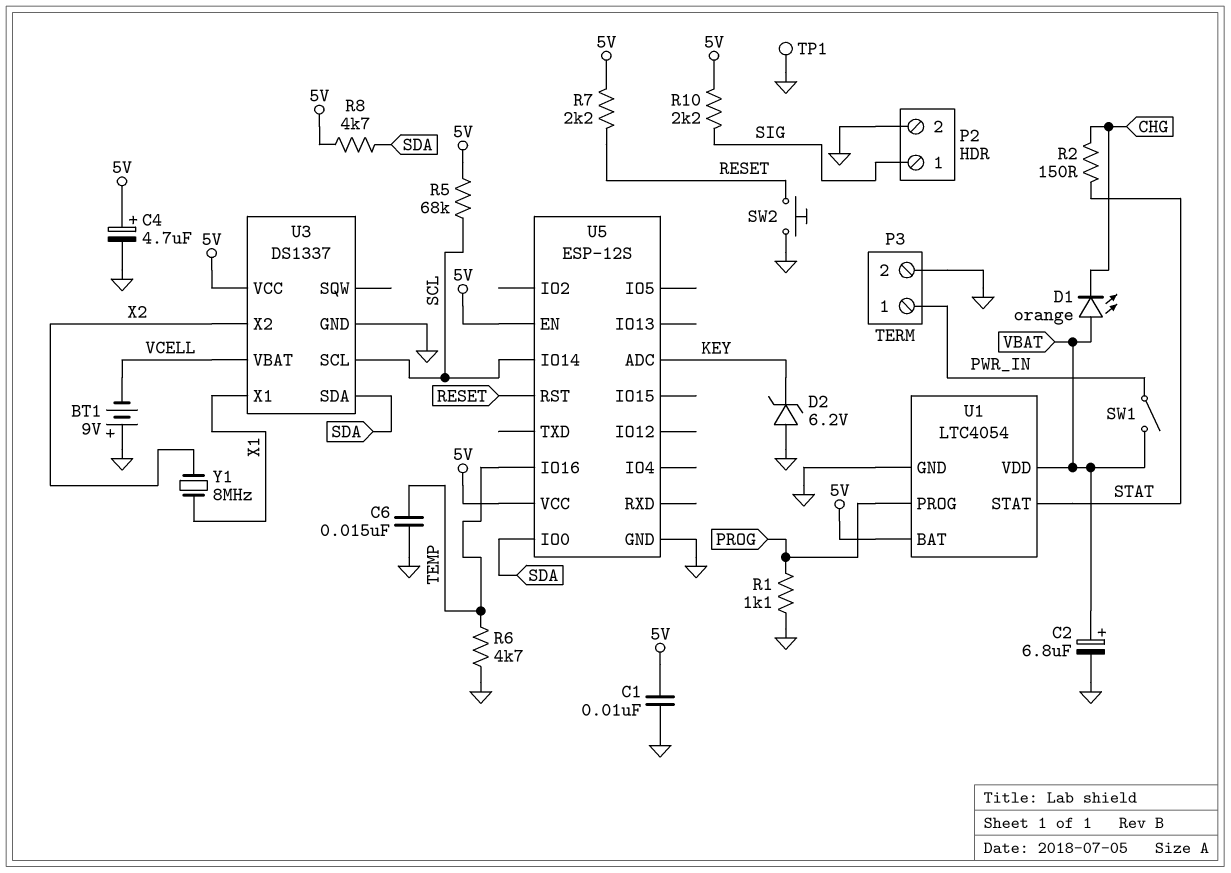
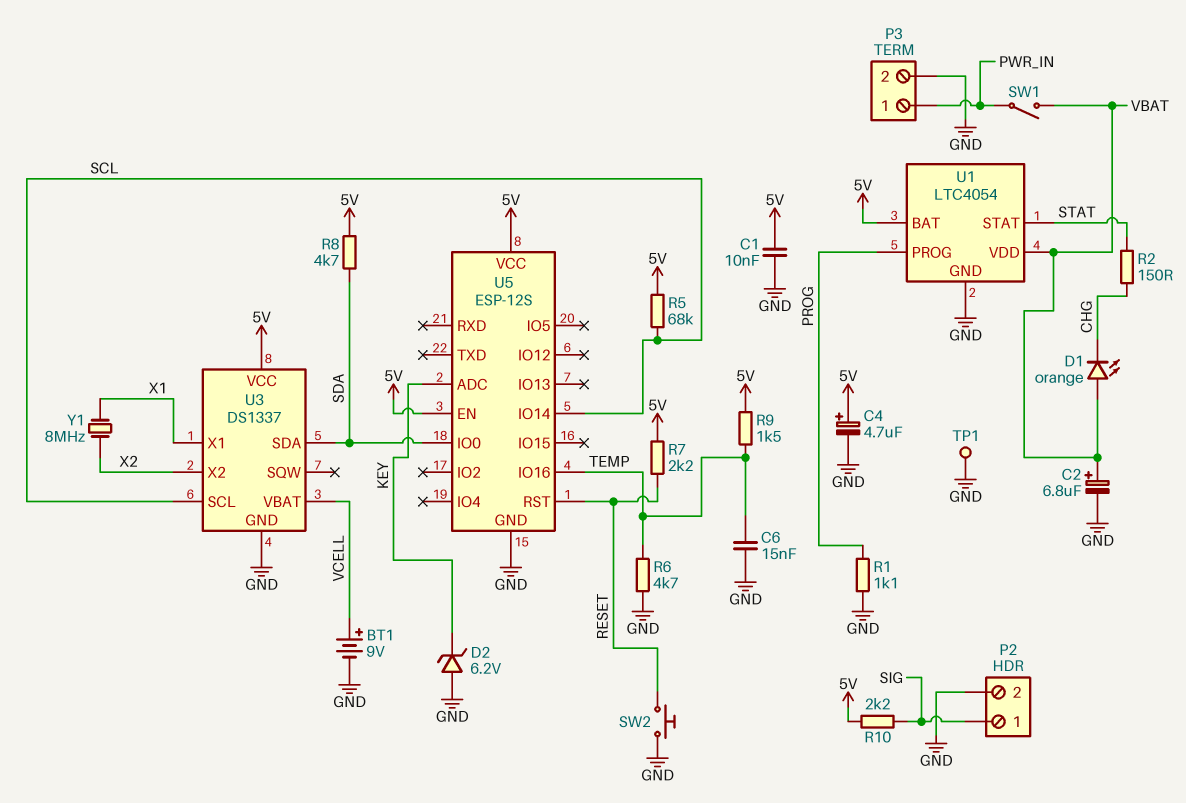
BT1: 9V (plus GND, minus VCELL) -> 9V (plus VCELL, minus GND)
R9: none -> 1.5k (5V, TEMP)

